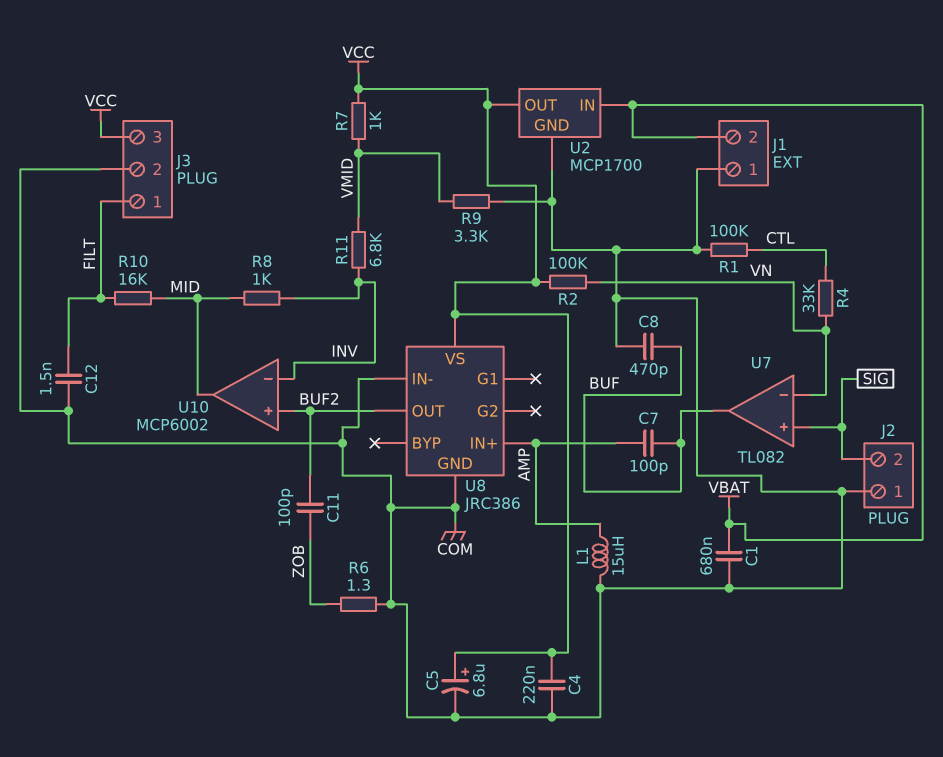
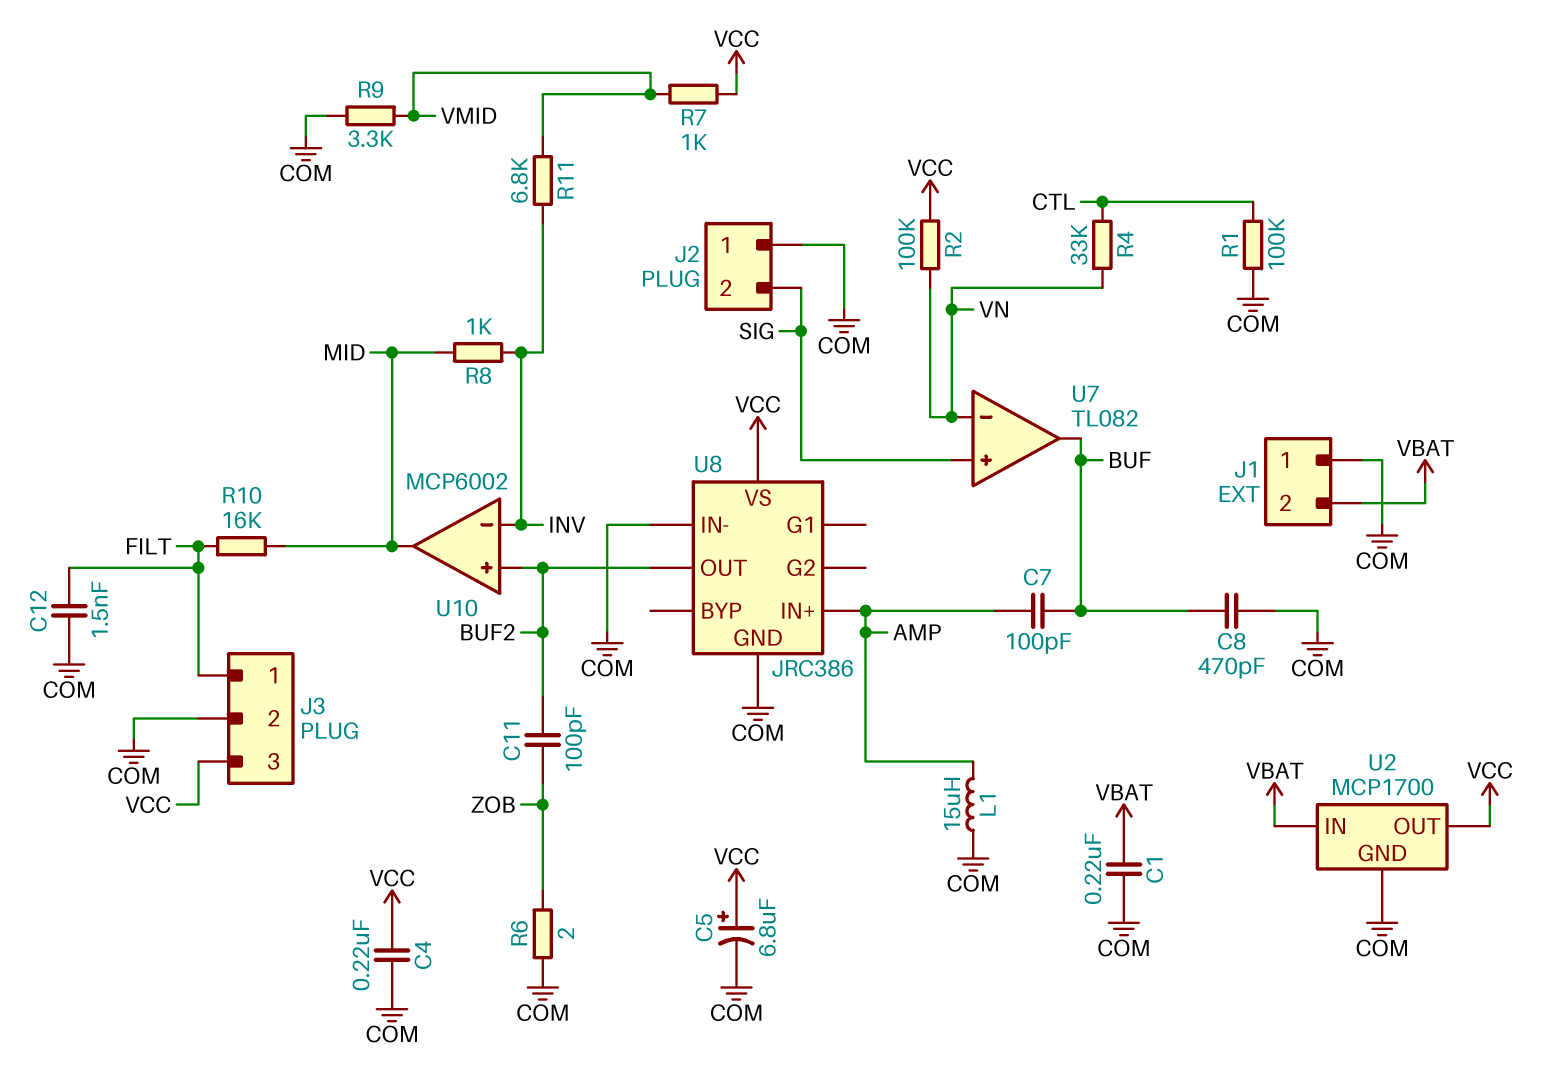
C1: 680nF (COM, VBAT) -> 220nF (COM, VBAT)
R6: 1.3 (COM, ZOB) -> 2 (COM, ZOB)

